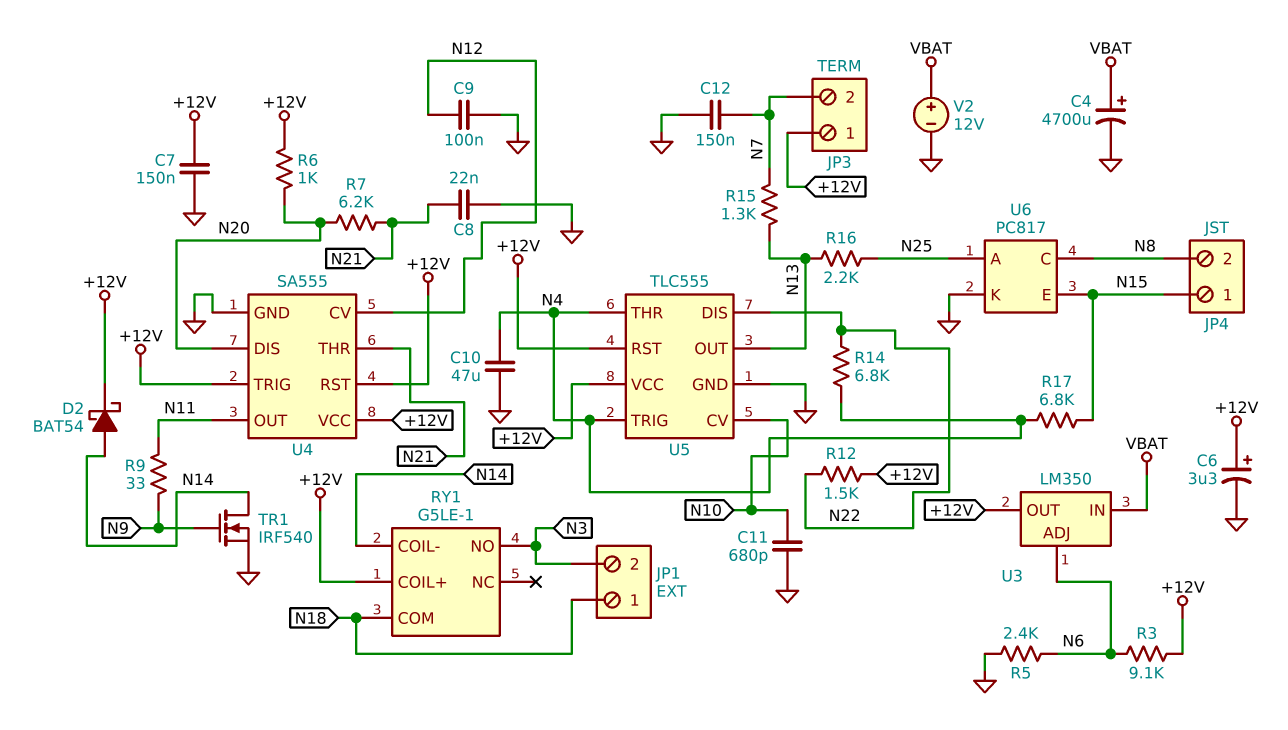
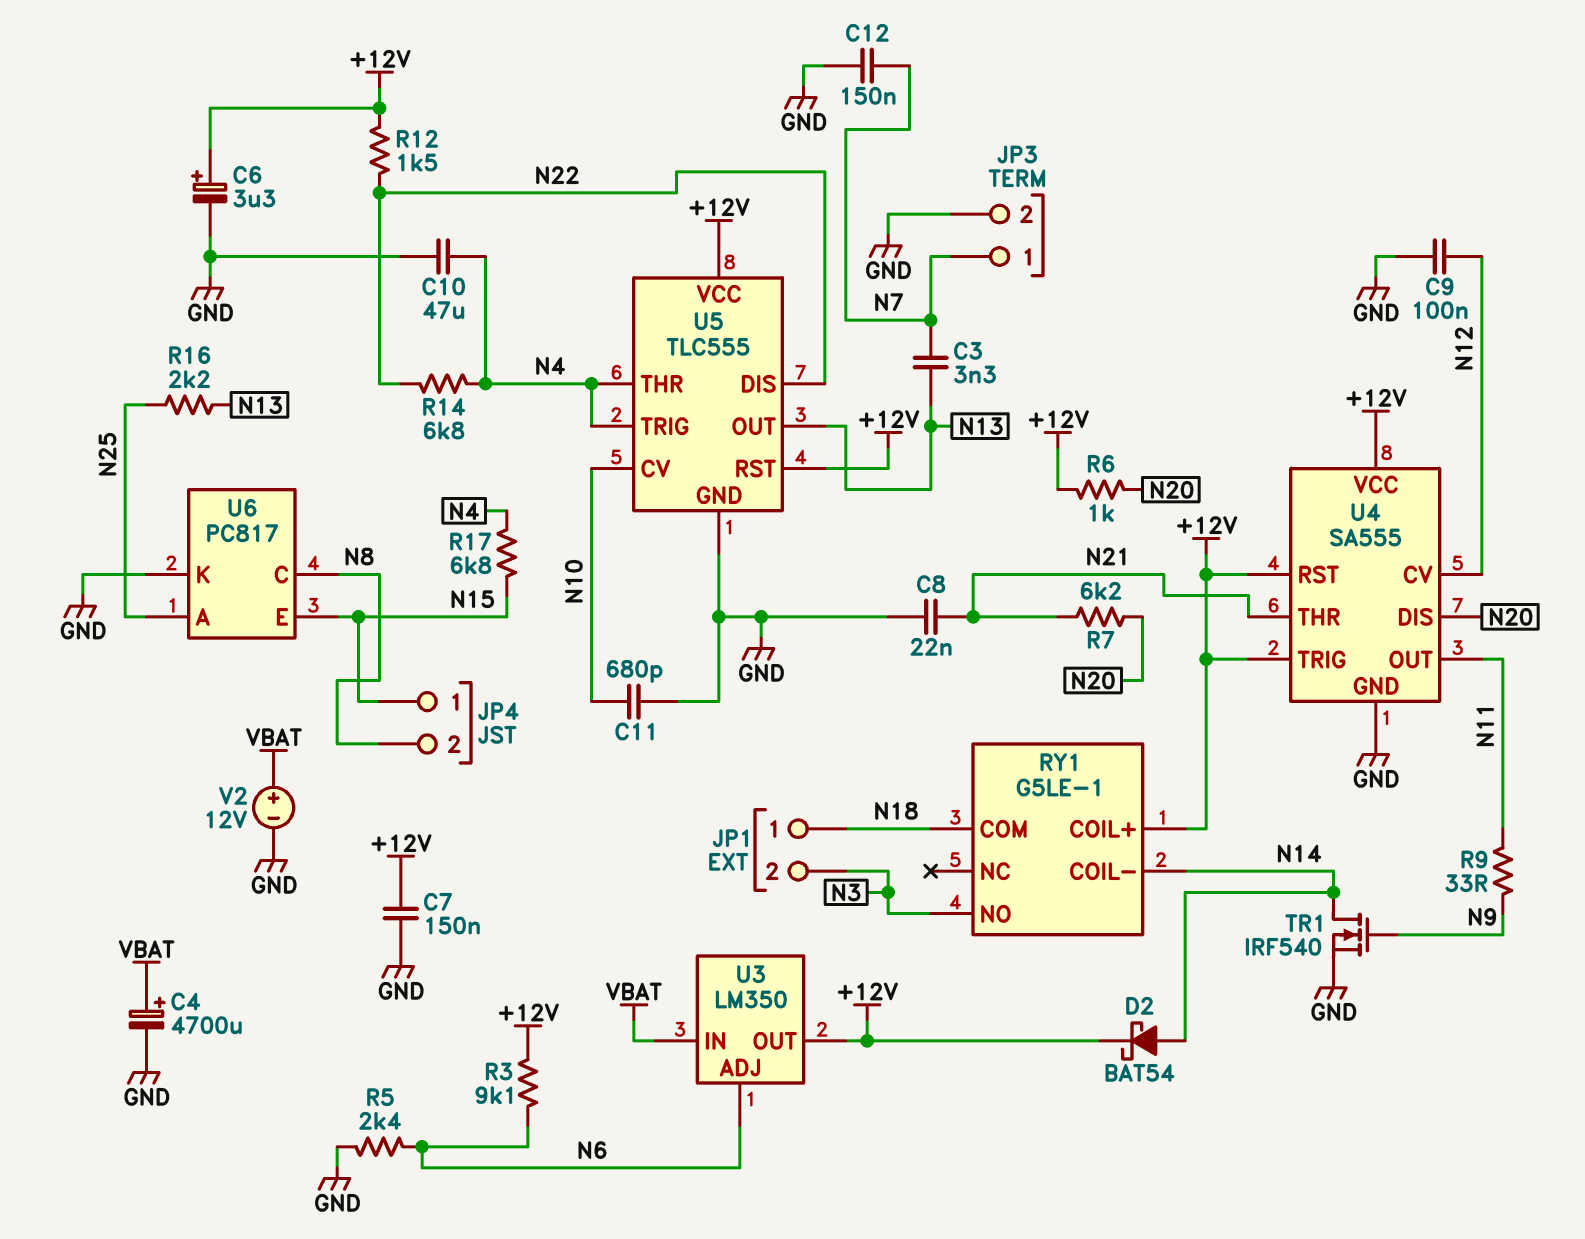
C3: none -> 3.3nF (N7, N13)
JP3 pin 1: +12V -> N7
JP3 pin 2: N7 -> GND
R15: 1.3k (N7, N13) -> none

